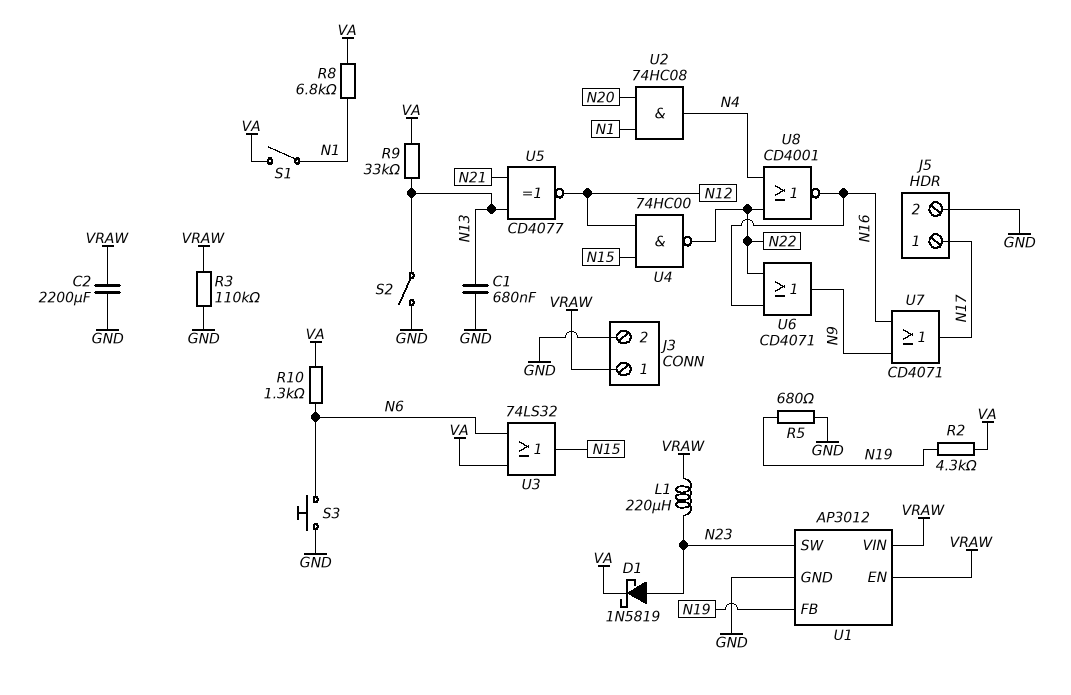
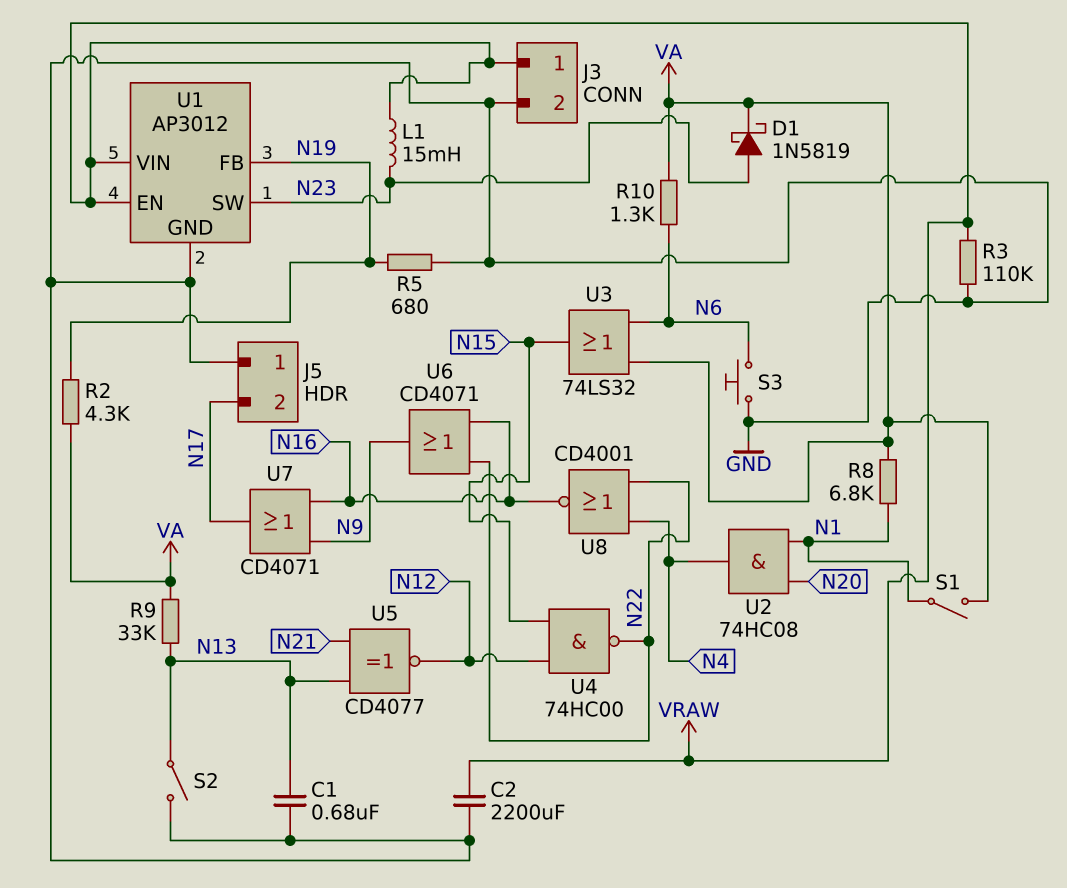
J5 pin 1: N17 -> GND
J5 pin 2: GND -> N17
L1: 220uH (N23, VRAW) -> 15mH (N23, VRAW)

